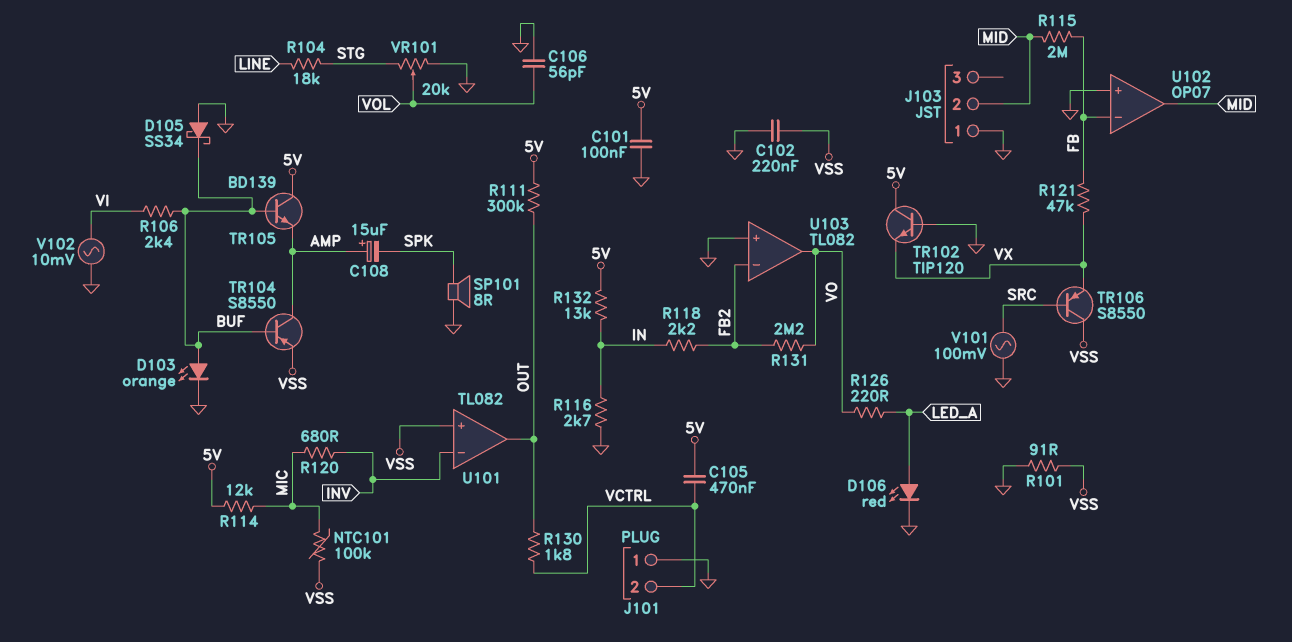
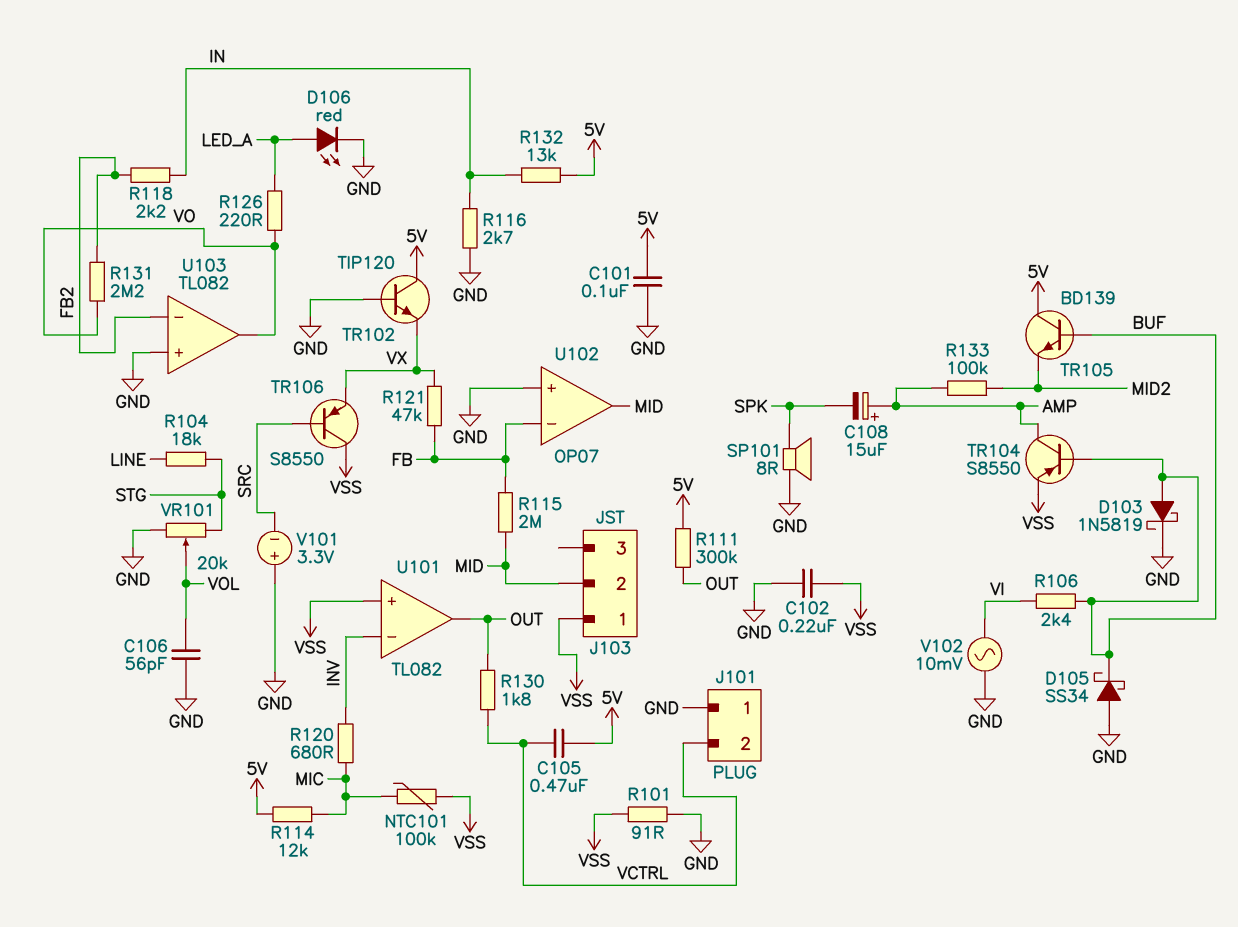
D103: LED orange (A BUF, K GND) -> schottky 1N5819 (A BUF, K GND)
J103 pin 1: GND -> VSS
R133: none -> 100k (AMP, MID2)
TR105: NPN BD139 (B BUF, C 5V, E AMP) -> NPN BD139 (B BUF, C 5V, E MID2)
V101: AC 100mV (GND, SRC) -> 3.3V (plus GND, minus SRC)

